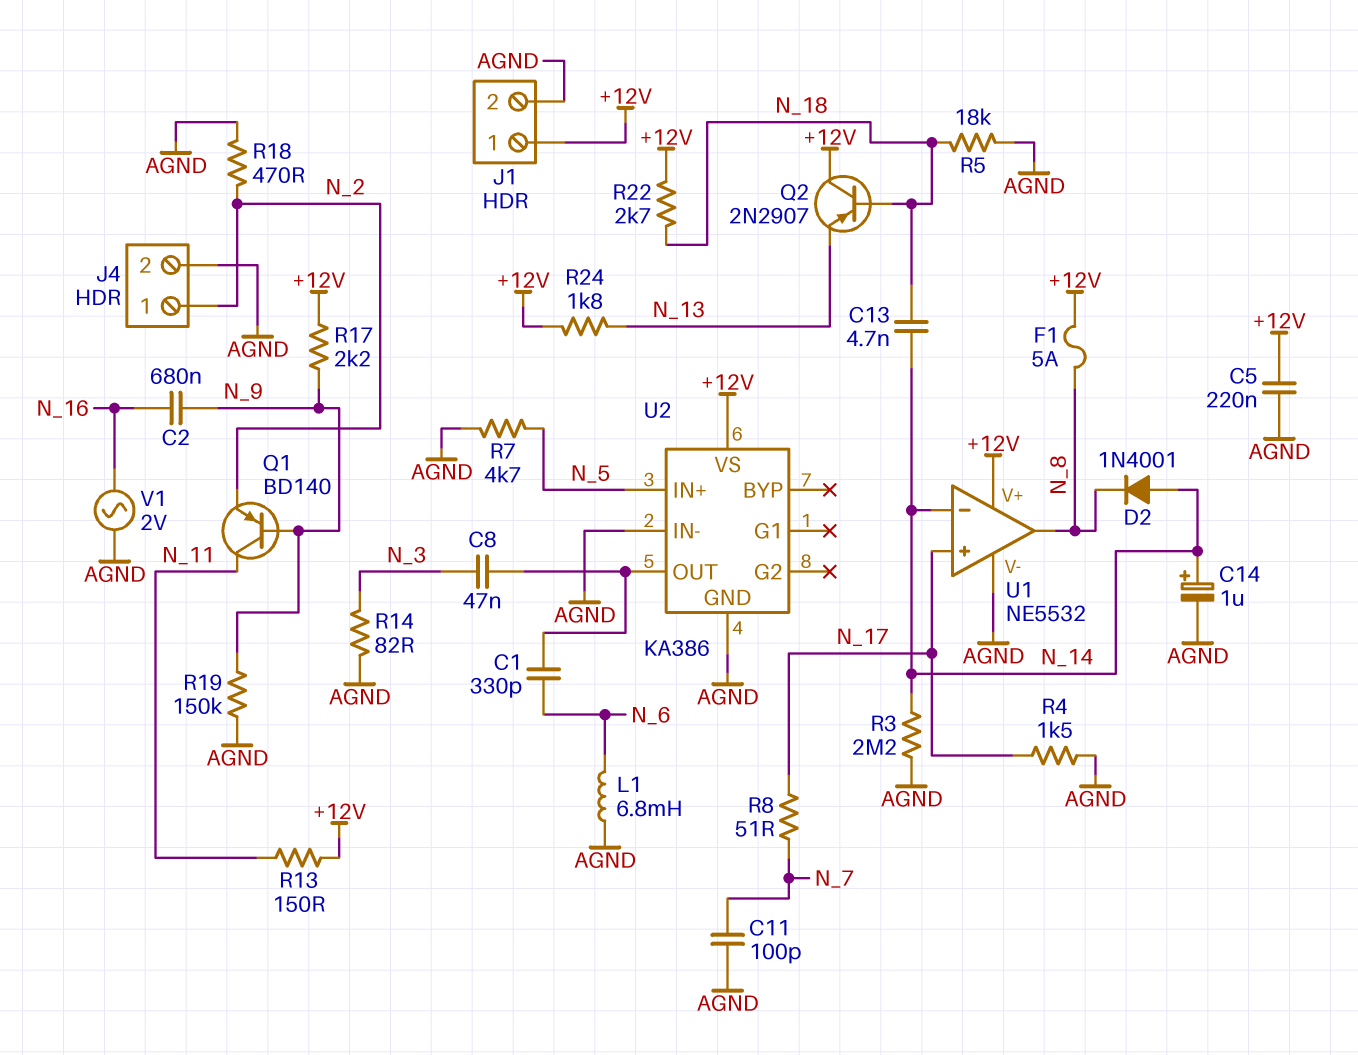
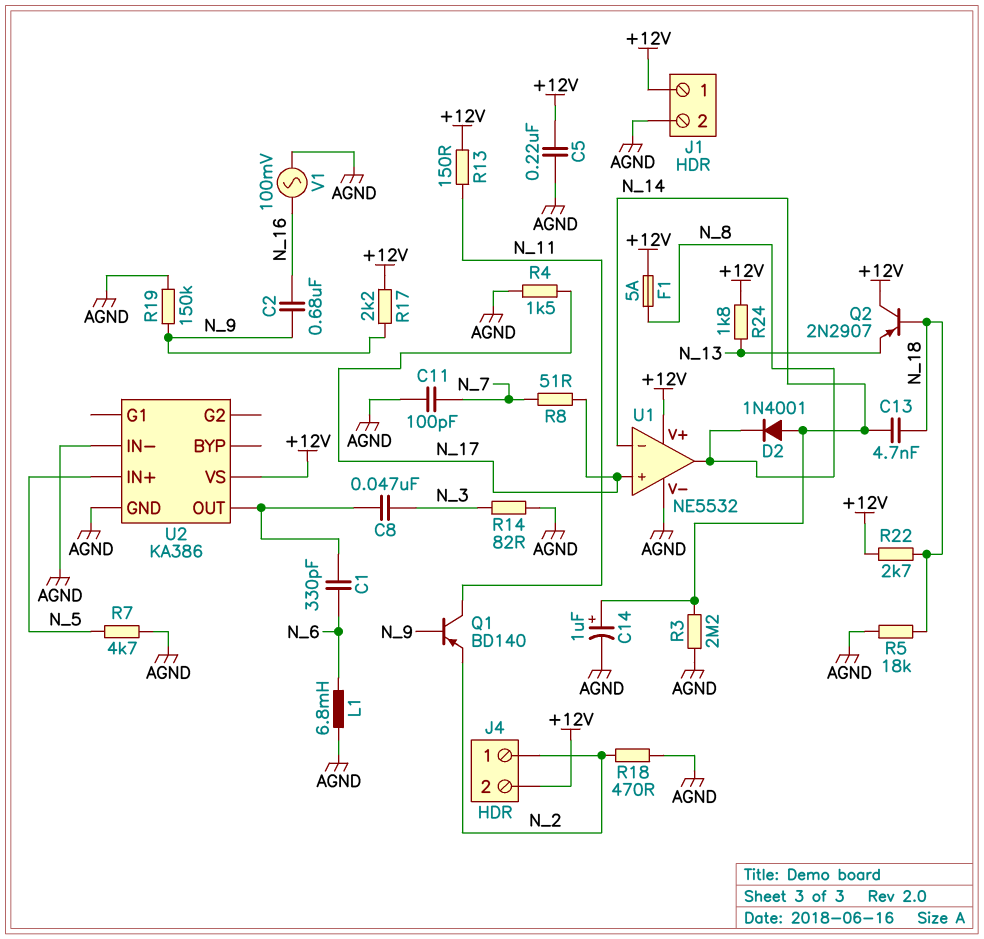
J4 pin 2: AGND -> +12V
V1: AC 2V (AGND, N_16) -> AC 100mV (AGND, N_16)

